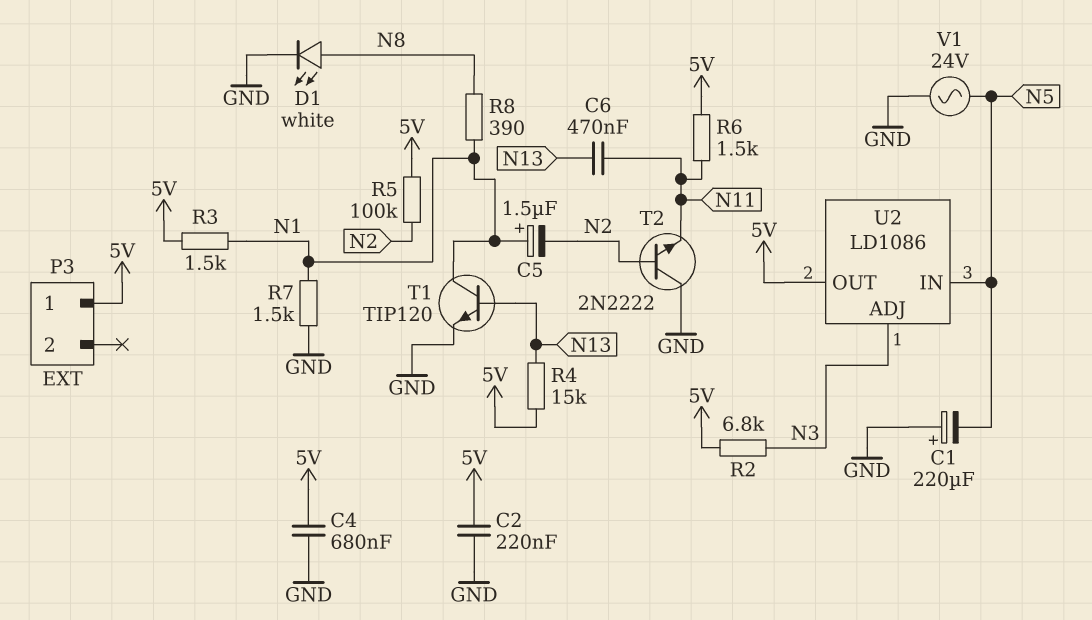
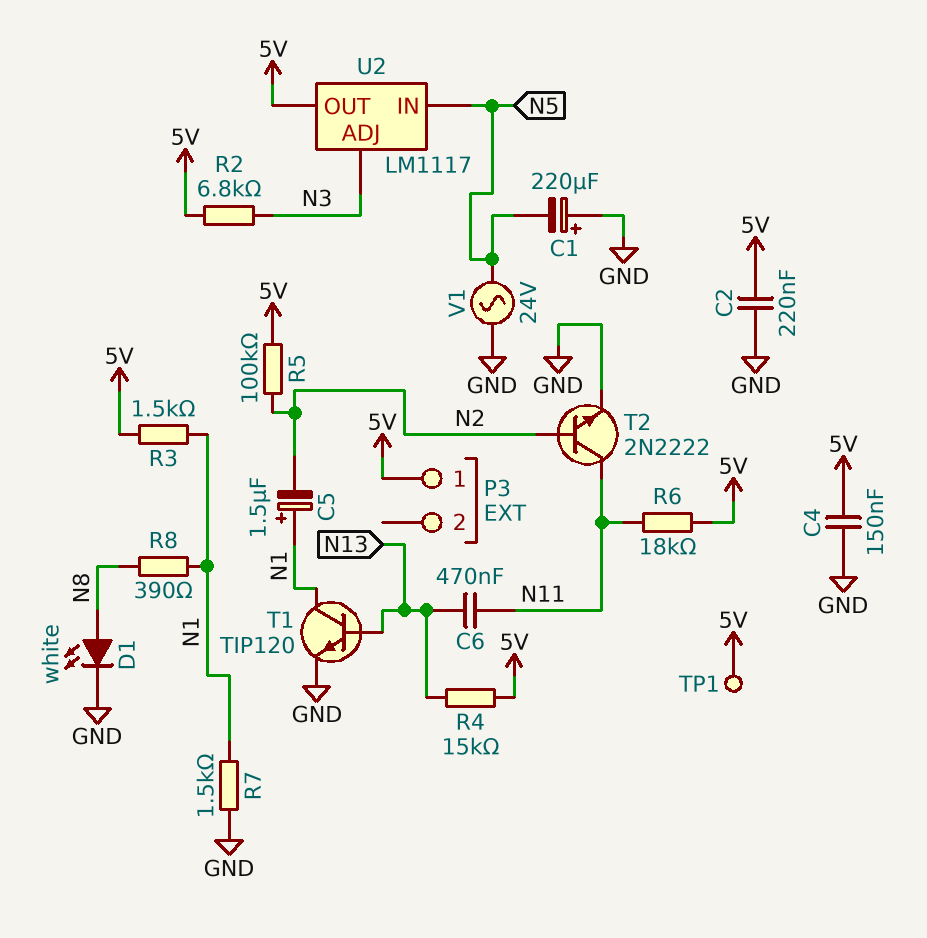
C4: 680nF (5V, GND) -> 150nF (5V, GND)
R6: 1.5k (5V, N11) -> 18k (5V, N11)
T2: NPN 2N2222 (B N2, C GND, E N11) -> NPN 2N2222 (B N2, C N11, E GND)
TP1: none -> test point (5V)
U2: LD1086 -> LM1117

